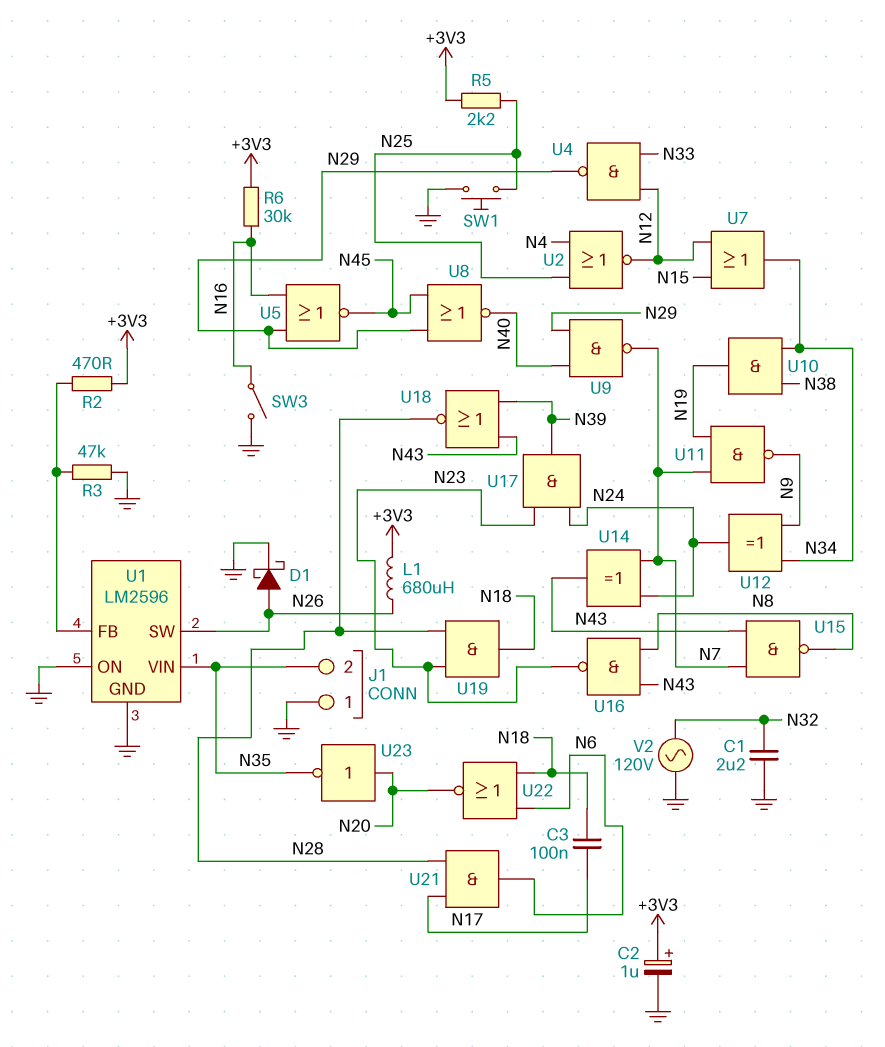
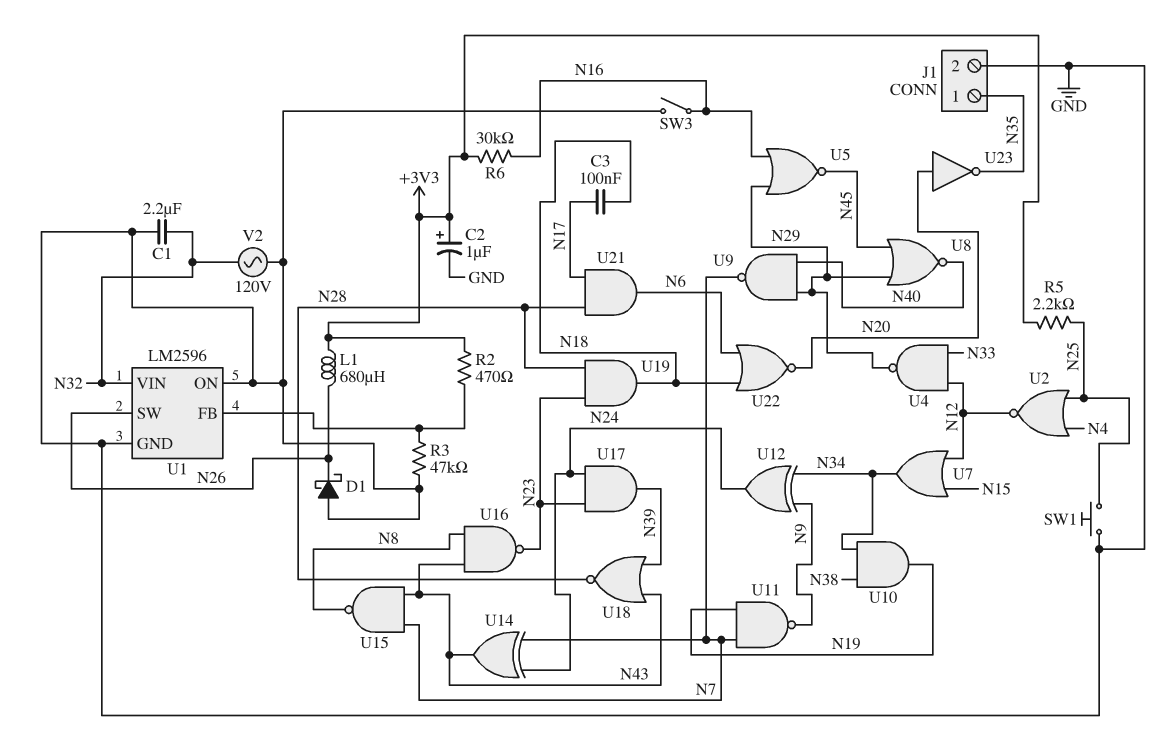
D1: schottky (A N26, K GND) -> schottky (A GND, K N26)
J1 pin 1: GND -> N35
J1 pin 2: N35 -> GND
U1 pin VIN: N35 -> N32

